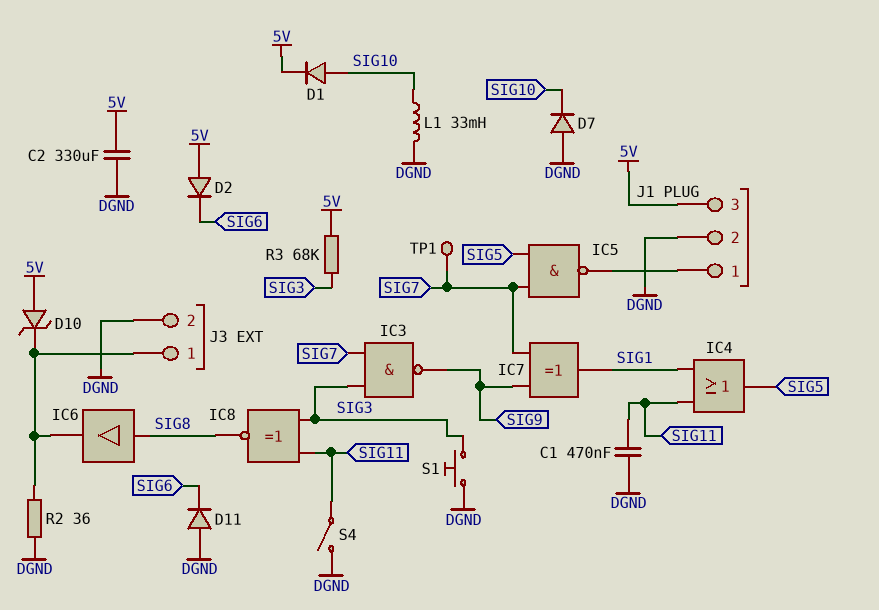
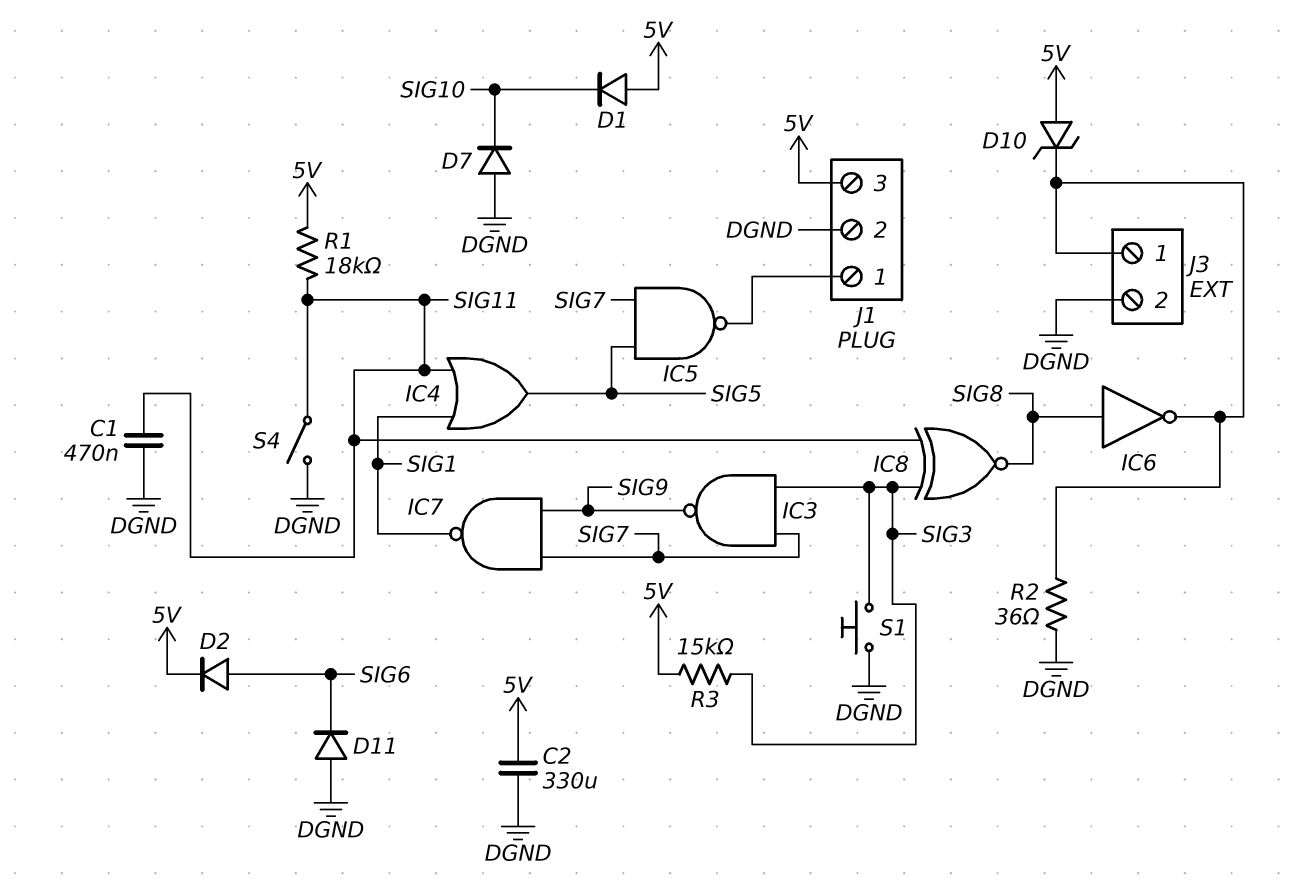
D1: diode (A SIG10, K 5V) -> diode (A 5V, K SIG10)
D2: diode (A 5V, K SIG6) -> diode (A SIG6, K 5V)
IC6: buffer (in SIG8, out J3/1) -> NOT (in SIG8, out J3/1)
IC7: XOR (in SIG7, in SIG9, out SIG1) -> NAND (in SIG7, in SIG9, out SIG1)
L1: 33mH (DGND, SIG10) -> none
R1: none -> 18k (5V, SIG11)
R3: 68k (5V, SIG3) -> 15k (5V, SIG3)
TP1: test point (SIG7) -> none

